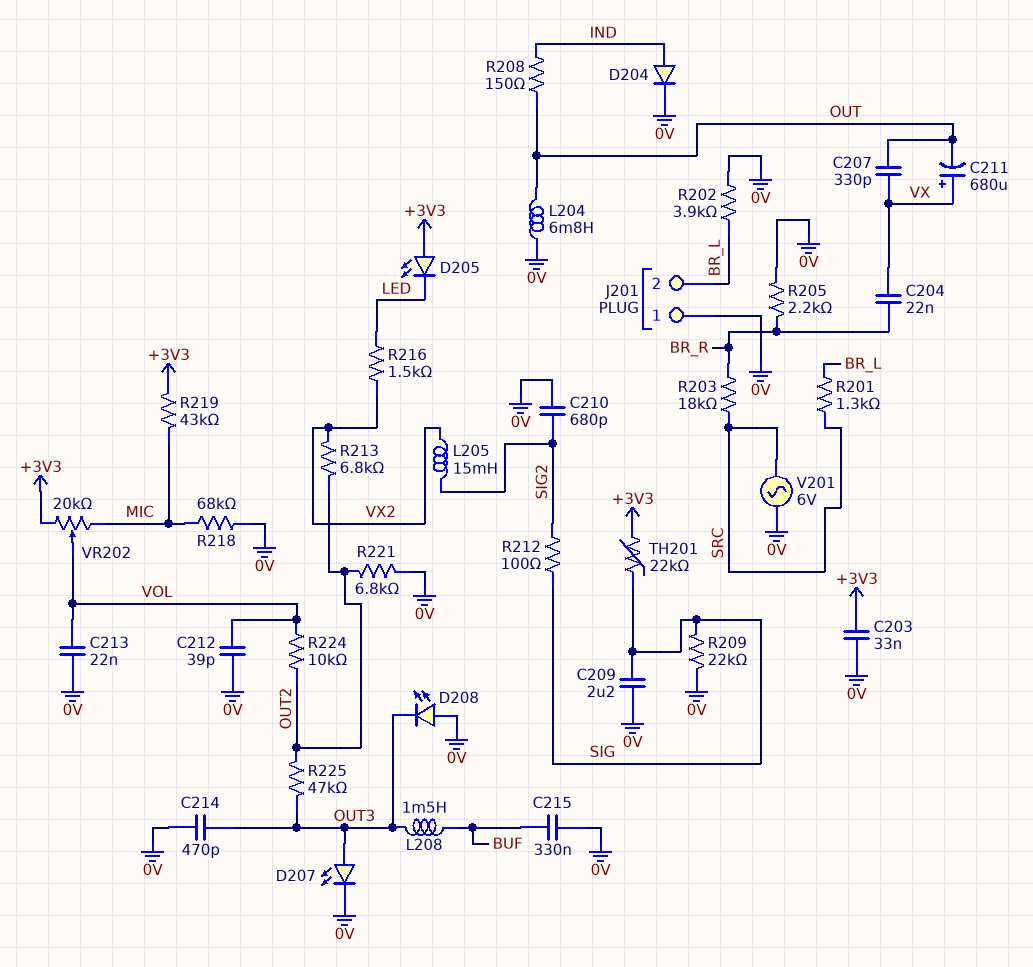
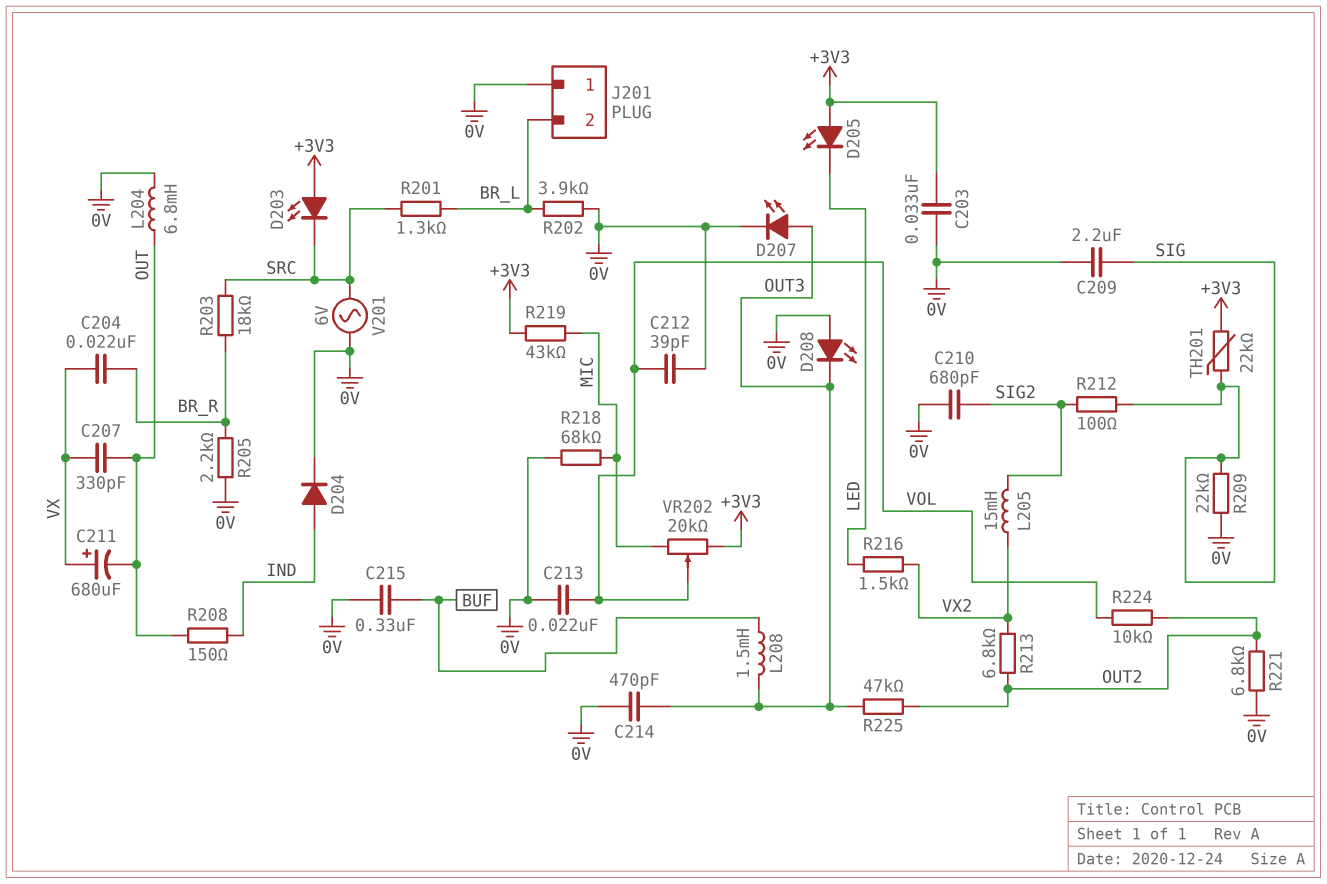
D203: none -> LED (A +3V3, K SRC)

